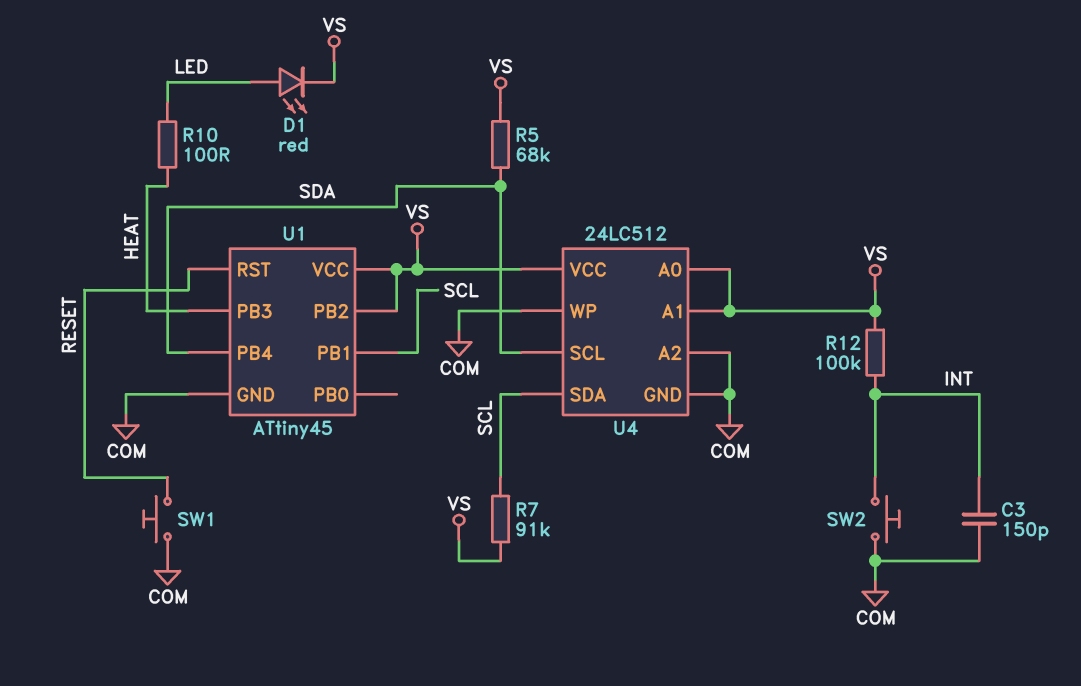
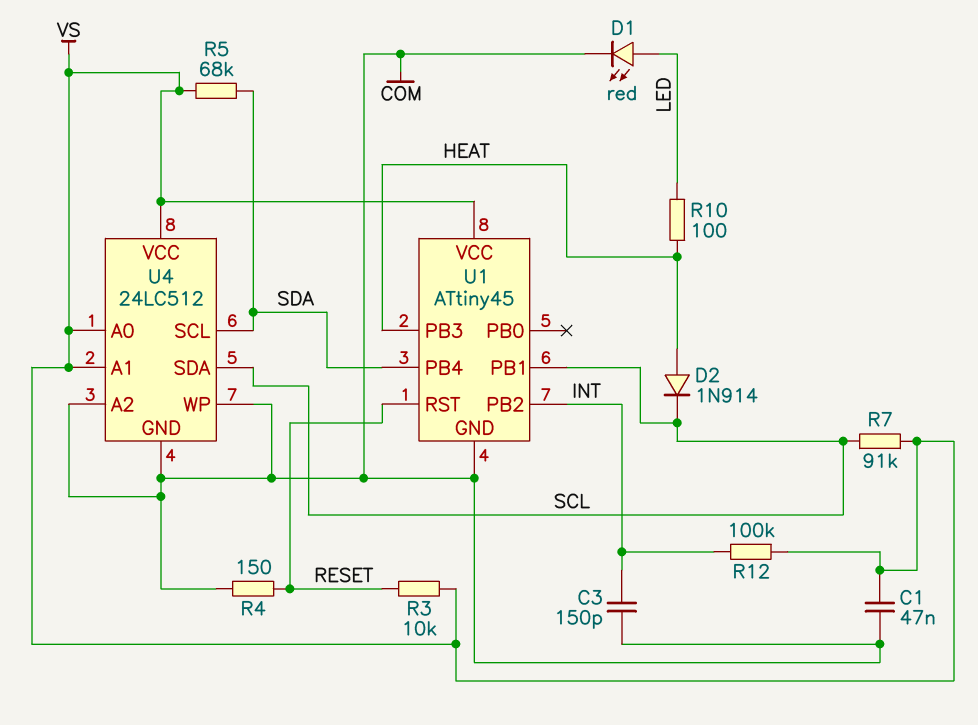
C1: none -> 47nF (COM, VS)
D1: LED red (A LED, K VS) -> LED red (A LED, K COM)
D2: none -> diode 1N914 (A HEAT, K SCL)
R3: none -> 10k (RESET, VS)
R4: none -> 150 (COM, RESET)
SW1: button (COM, RESET) -> none
SW2: button (COM, INT) -> none
U1 pin PB2: VS -> INT

